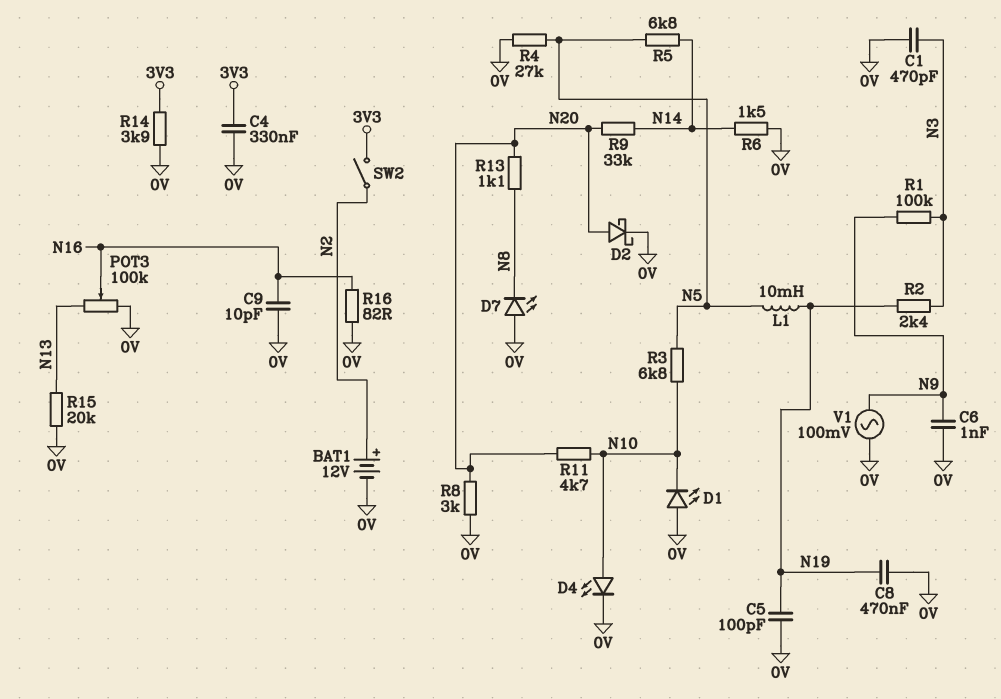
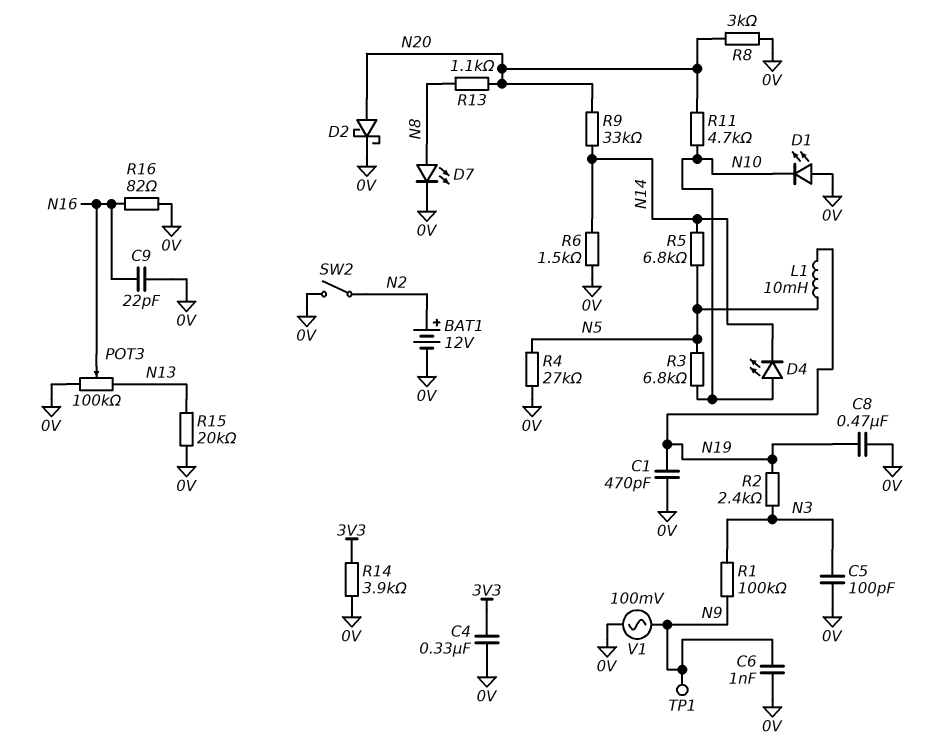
C1: 470pF (0V, N3) -> 470pF (0V, N19)
C5: 100pF (0V, N19) -> 100pF (0V, N3)
C9: 10pF (0V, N16) -> 22pF (0V, N16)
D4: LED (A N10, K 0V) -> LED (A N10, K N14)
D7: LED (A 0V, K N8) -> LED (A N8, K 0V)
SW2: switch (3V3, N2) -> switch (0V, N2)
TP1: none -> test point (N9)

